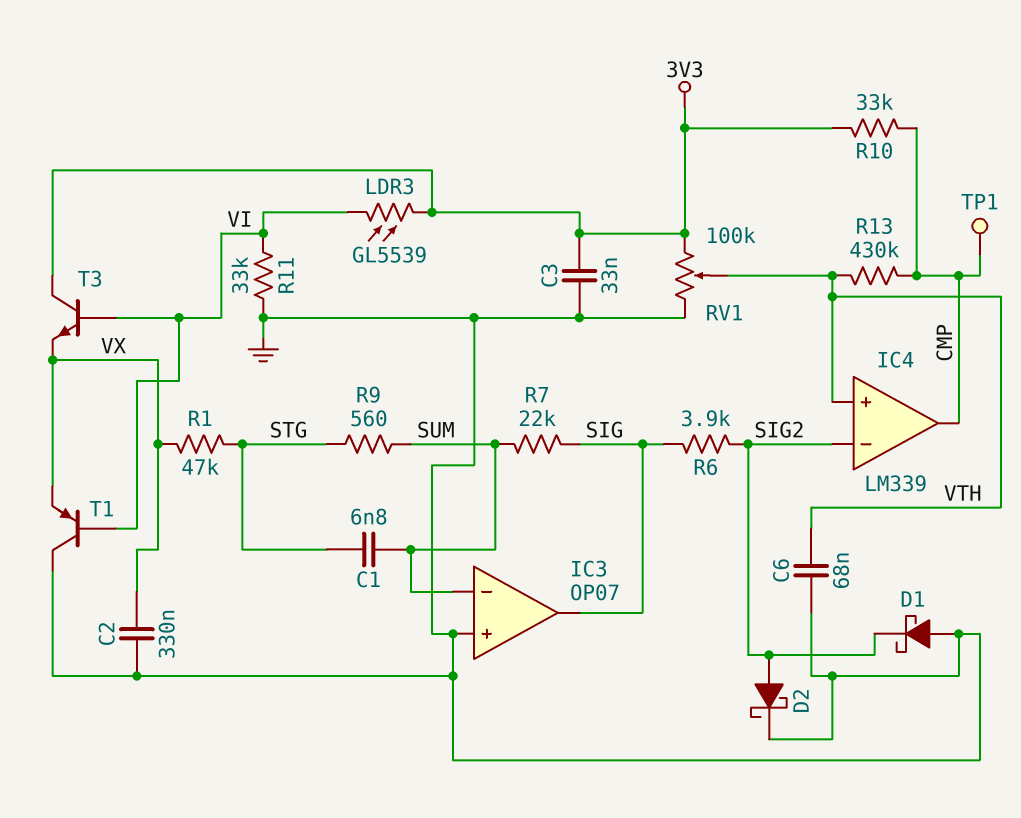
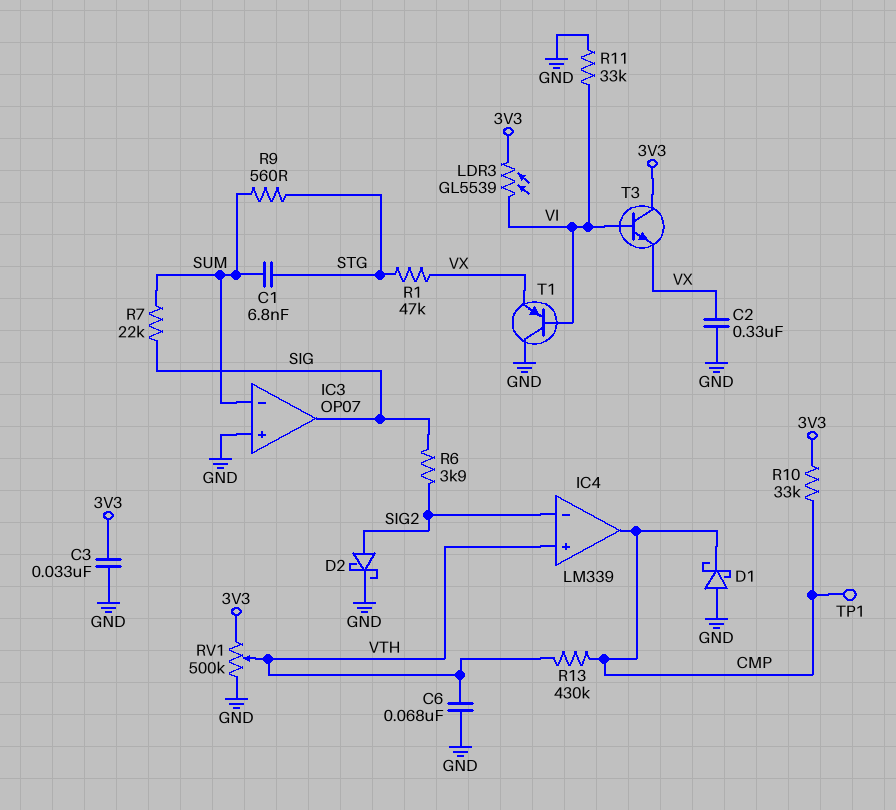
D1: schottky (A GND, K SIG2) -> schottky (A GND, K CMP)
RV1: 100k (3V3, GND, wiper VTH) -> 500k (3V3, GND, wiper VTH)

